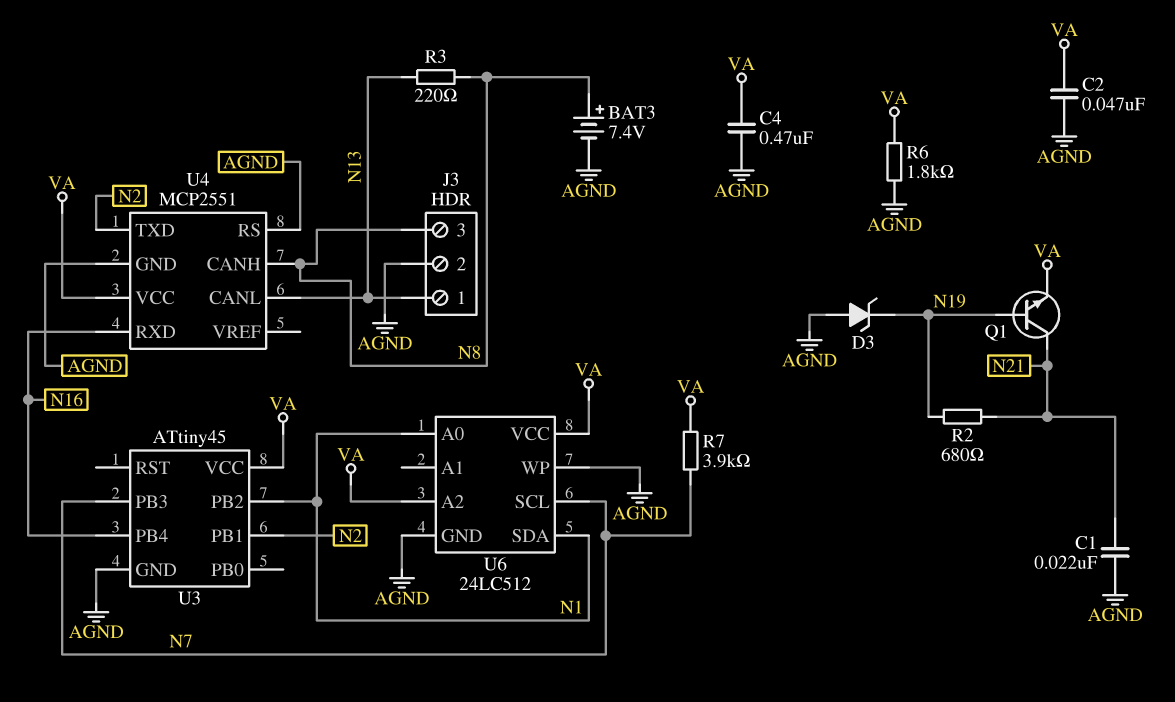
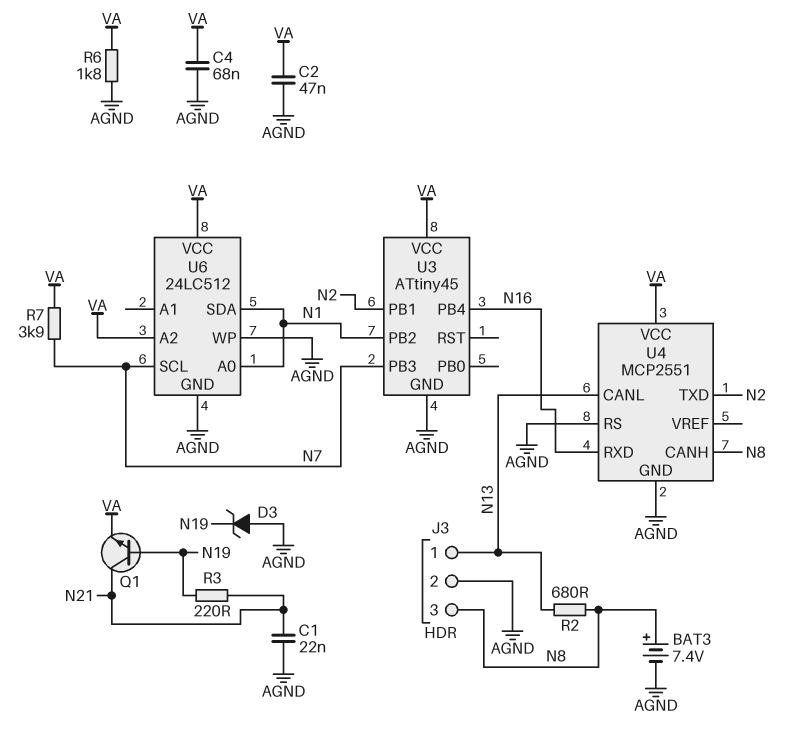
C4: 470nF (AGND, VA) -> 68nF (AGND, VA)
R2: 680 (N19, N21) -> 680 (N8, N13)
R3: 220 (N8, N13) -> 220 (N19, N21)

